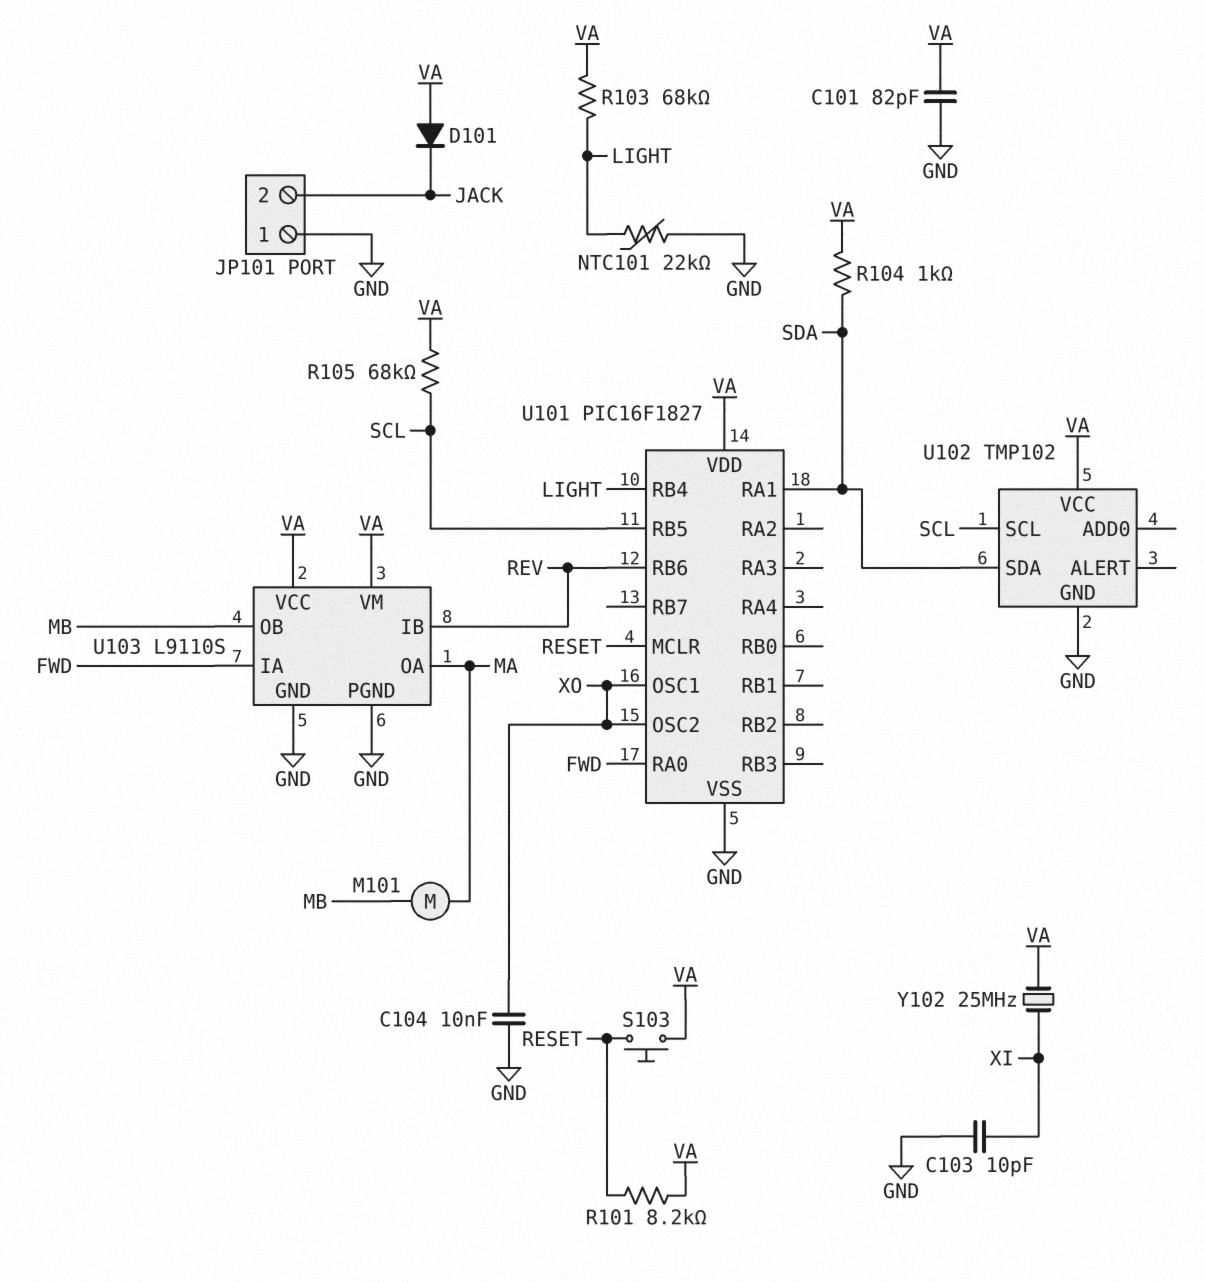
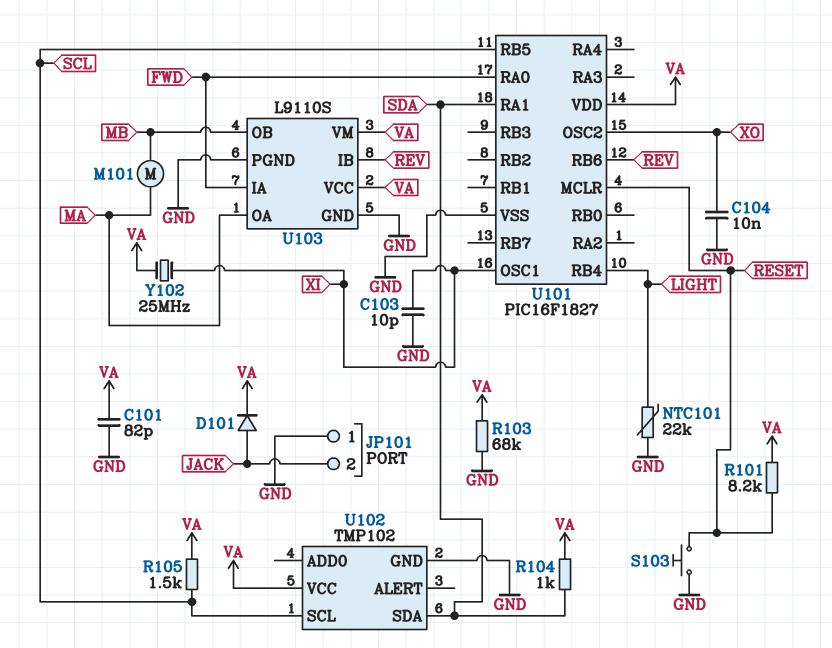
D101: diode (A VA, K JACK) -> diode (A JACK, K VA)
R103: 68k (LIGHT, VA) -> 68k (GND, VA)
R105: 68k (SCL, VA) -> 1.5k (SCL, VA)
S103: button (RESET, VA) -> button (GND, RESET)
U101 pin OSC1: XO -> XI

